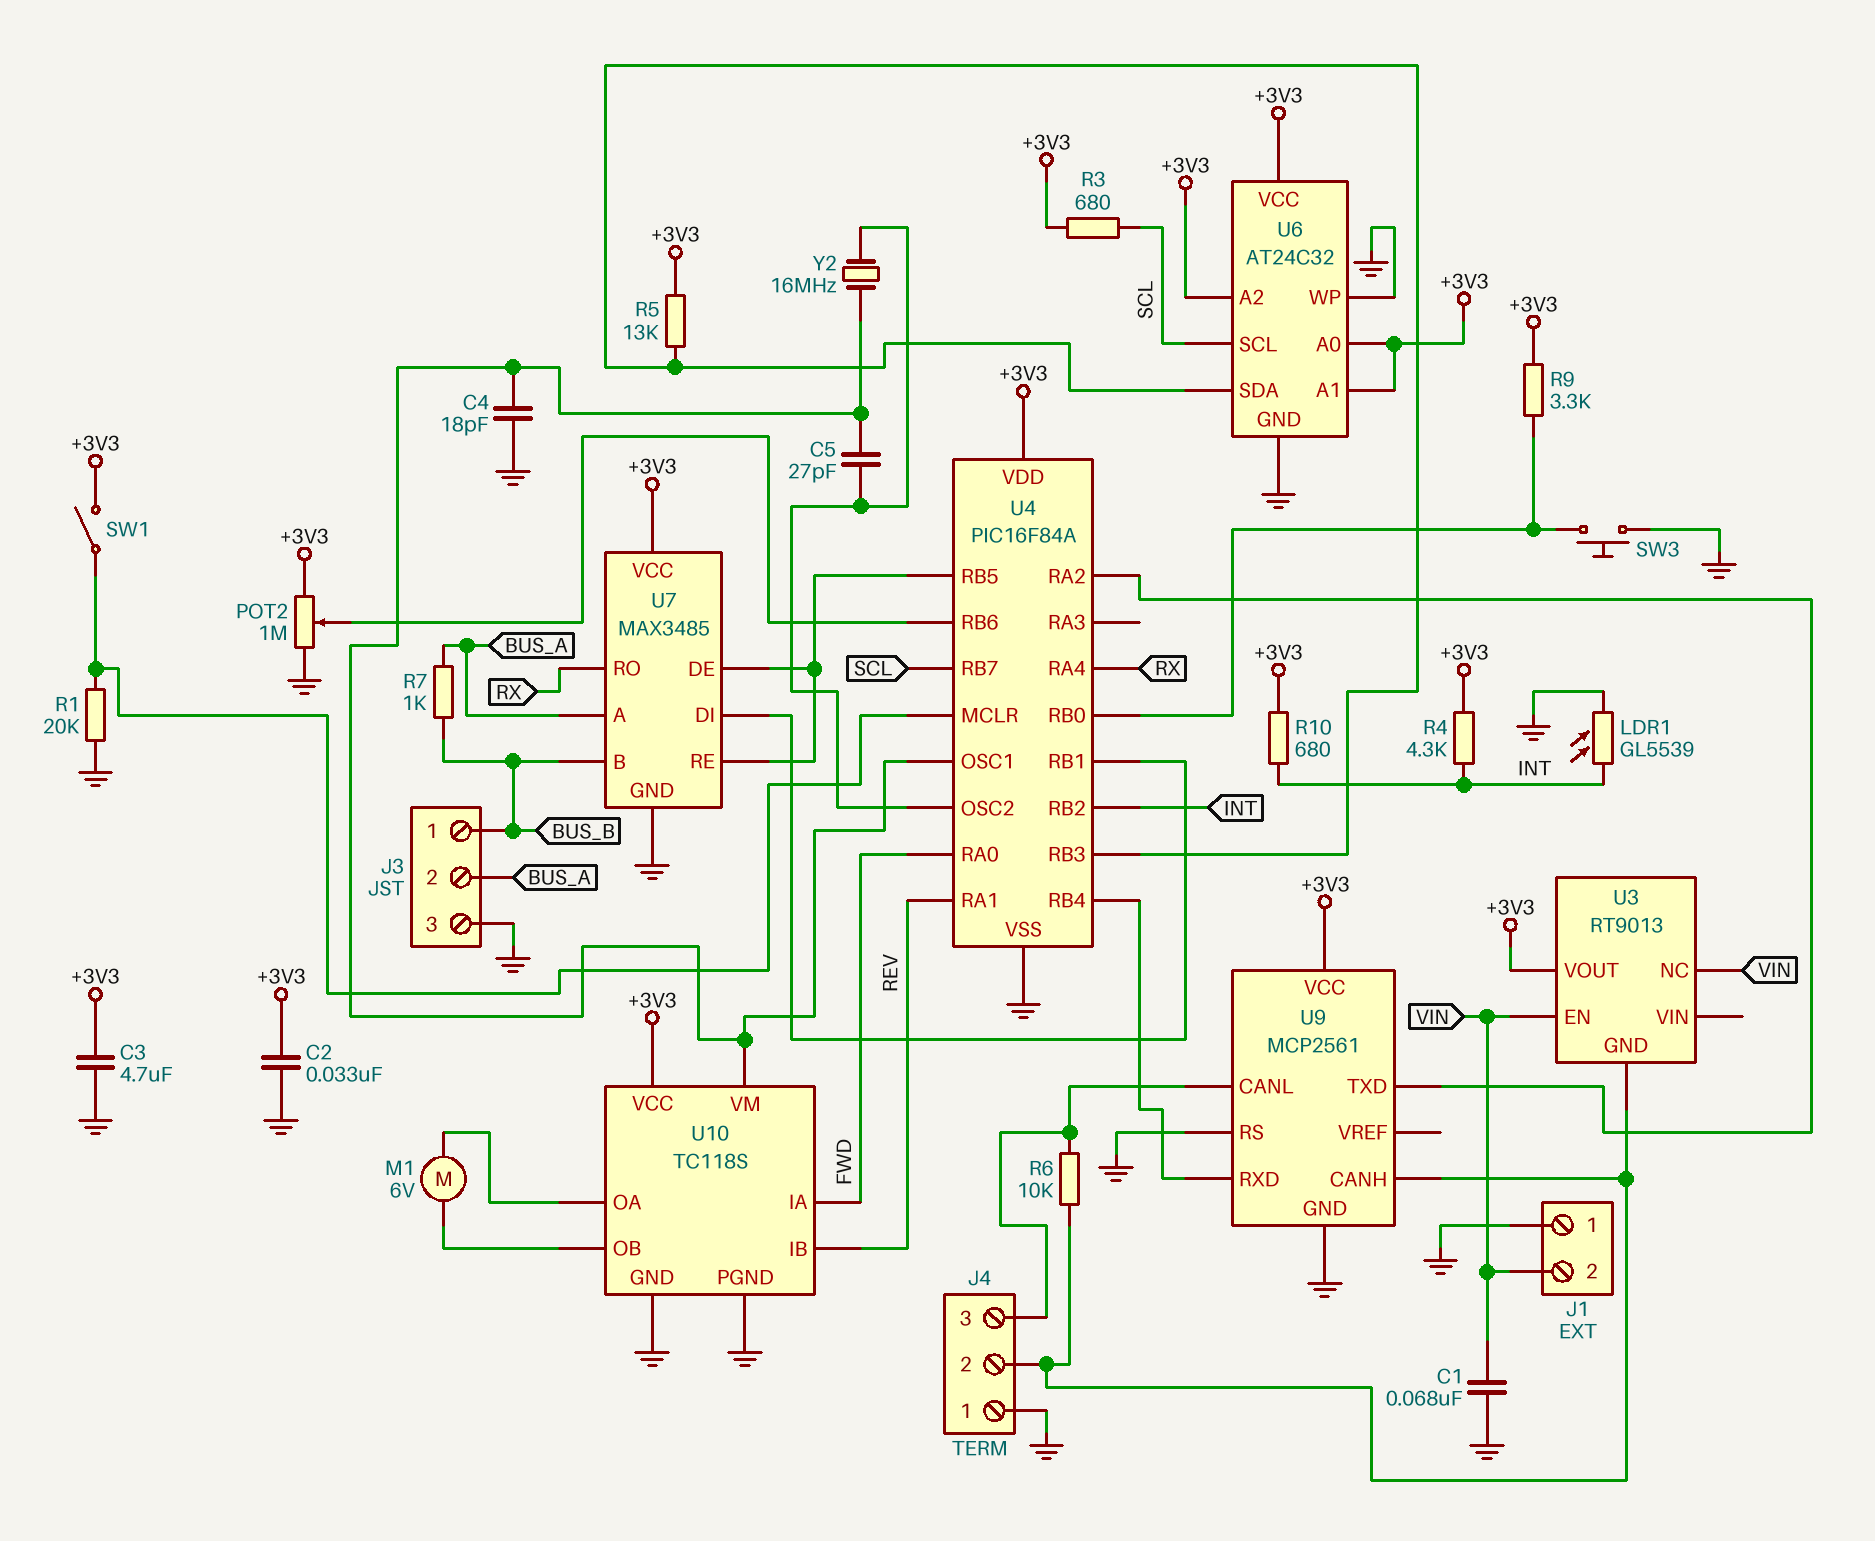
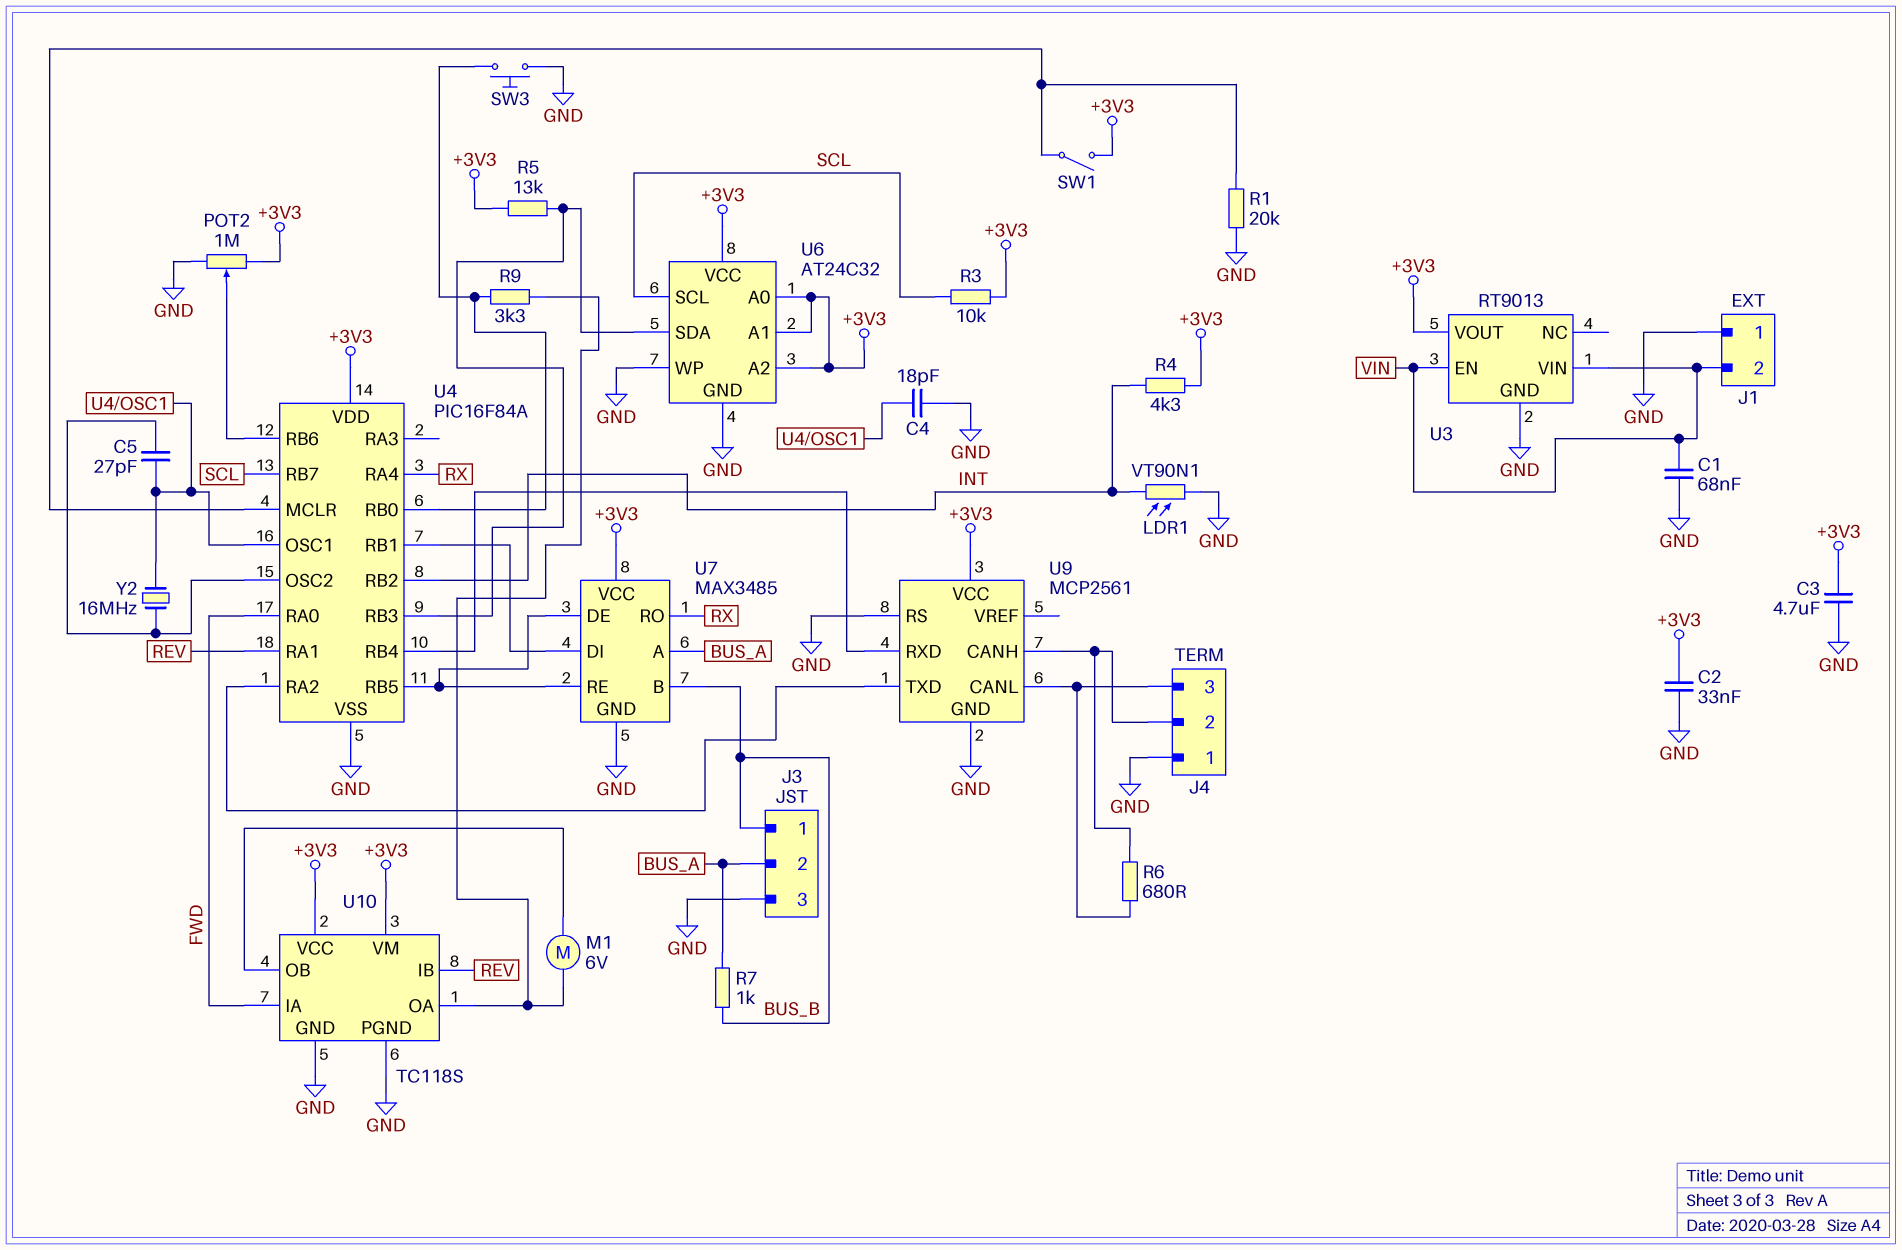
LDR1: GL5539 (GND, INT) -> VT90N1 (GND, INT)
R3: 680 (+3V3, SCL) -> 10k (+3V3, SCL)
R6: 10k (J4/2, J4/3) -> 680 (J4/2, J4/3)
R9: 3.3k (+3V3, U4/RB0) -> 3.3k (U4/RB0, U10/OA)
R10: 680 (+3V3, INT) -> none
U3 pin GND: J4/2 -> GND
U3 pin NC: VIN -> none
U3 pin VIN: none -> VIN
U10 pin VM: U4/OSC1 -> +3V3

